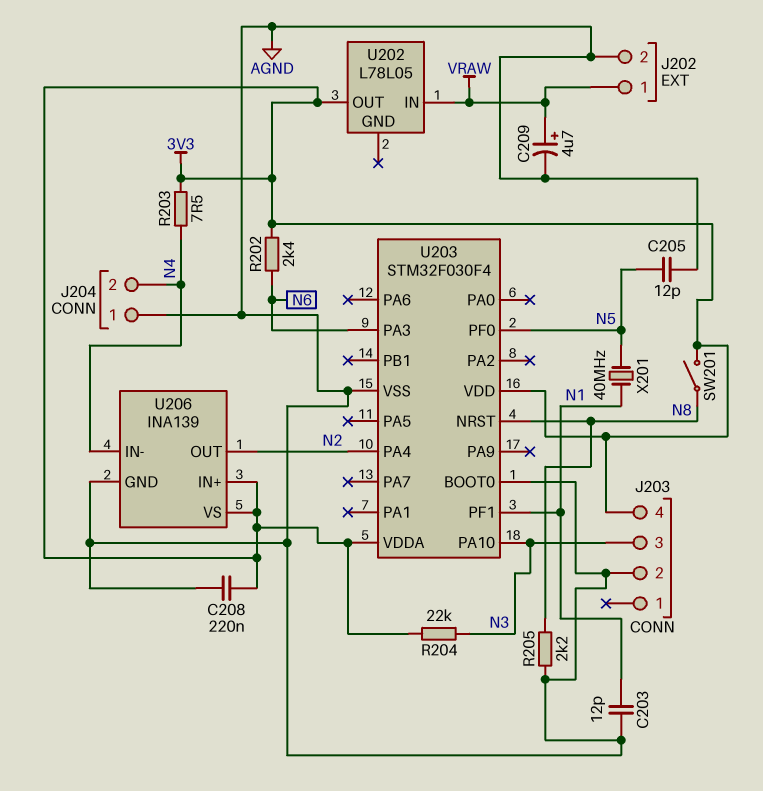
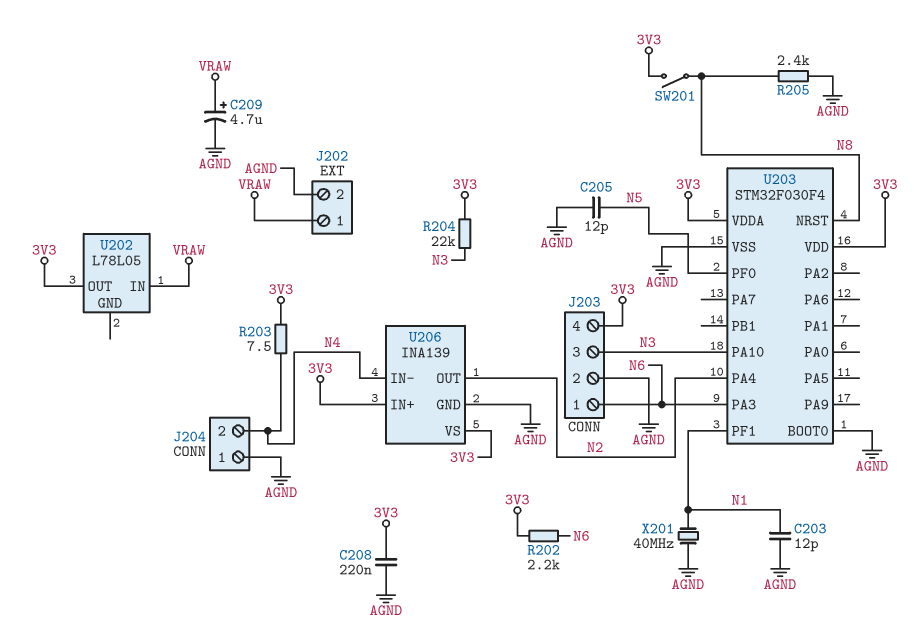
J203 pin 1: none -> N6
R202: 2.4k (3V3, N6) -> 2.2k (3V3, N6)
R205: 2.2k (AGND, N8) -> 2.4k (AGND, N8)
X201: 40MHz (N1, N5) -> 40MHz (AGND, N1)

